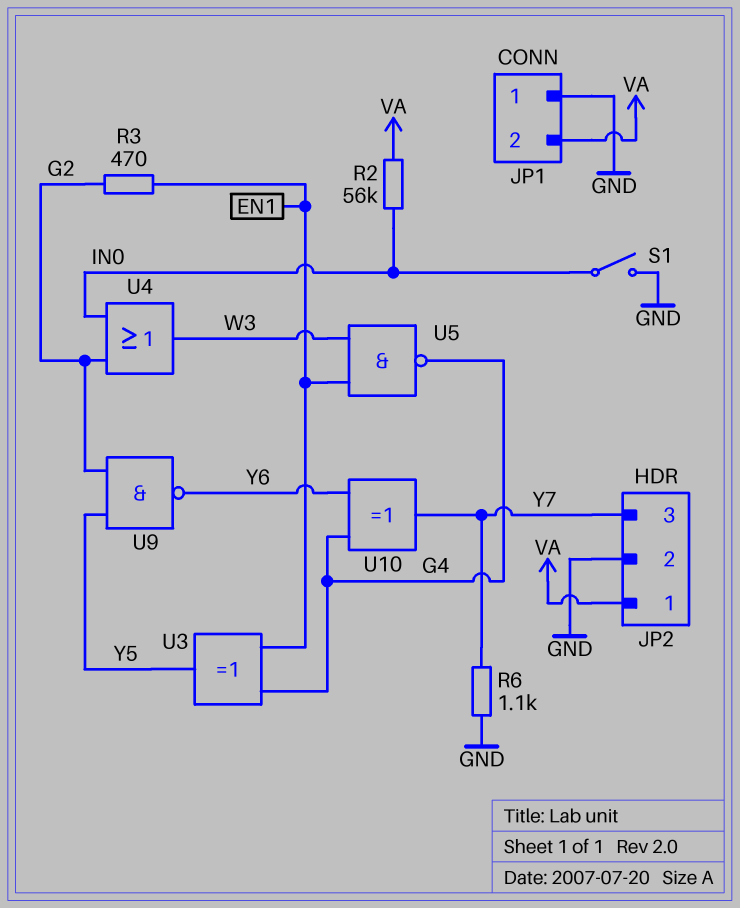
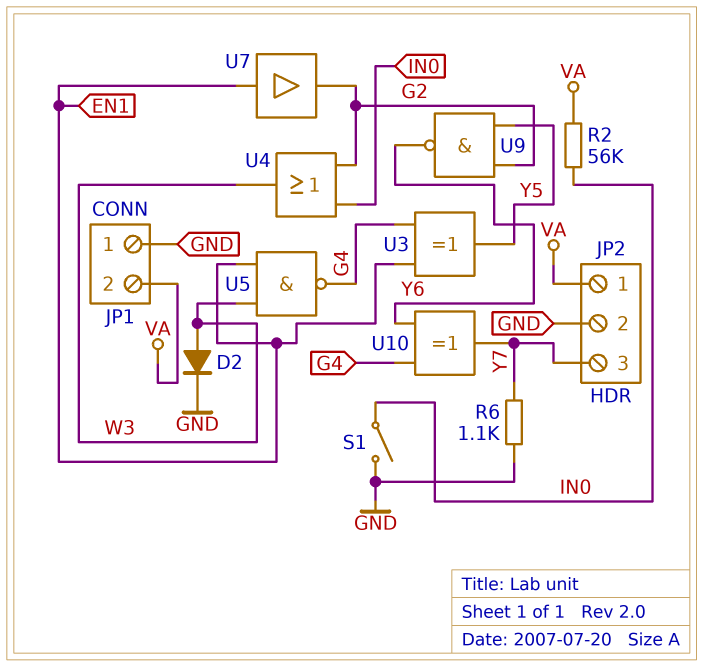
D2: none -> diode (A W3, K GND)
R3: 470 (EN1, G2) -> none
U7: none -> buffer (in EN1, out G2)

